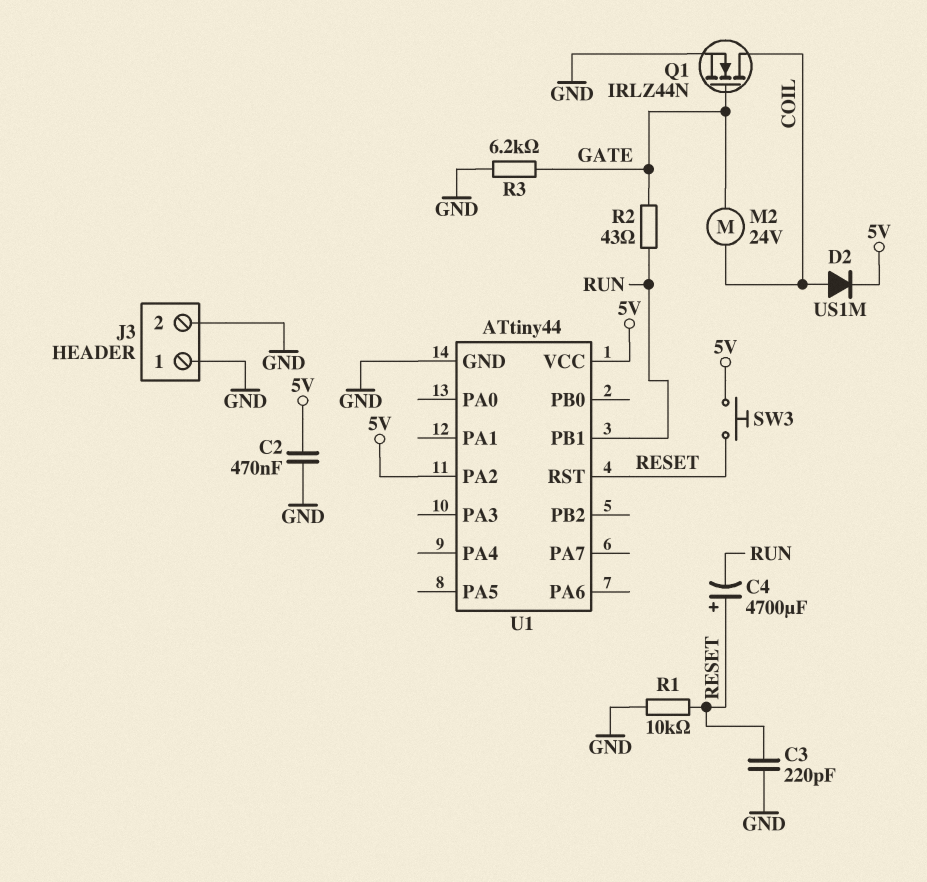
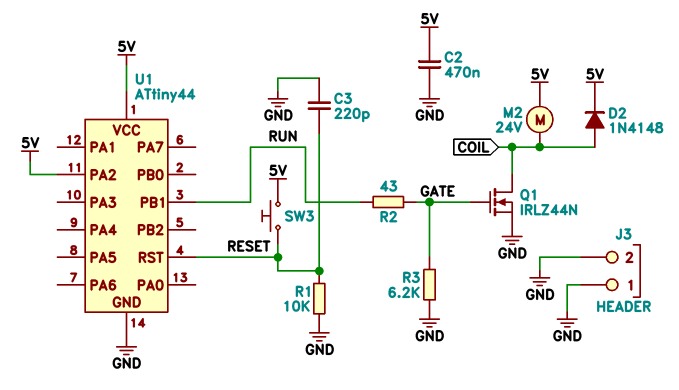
C4: 4700uF (plus RESET, minus RUN) -> none
D2: diode US1M (A COIL, K 5V) -> diode 1N4148 (A COIL, K 5V)
M2: motor 24V (COIL, GATE) -> motor 24V (5V, COIL)

